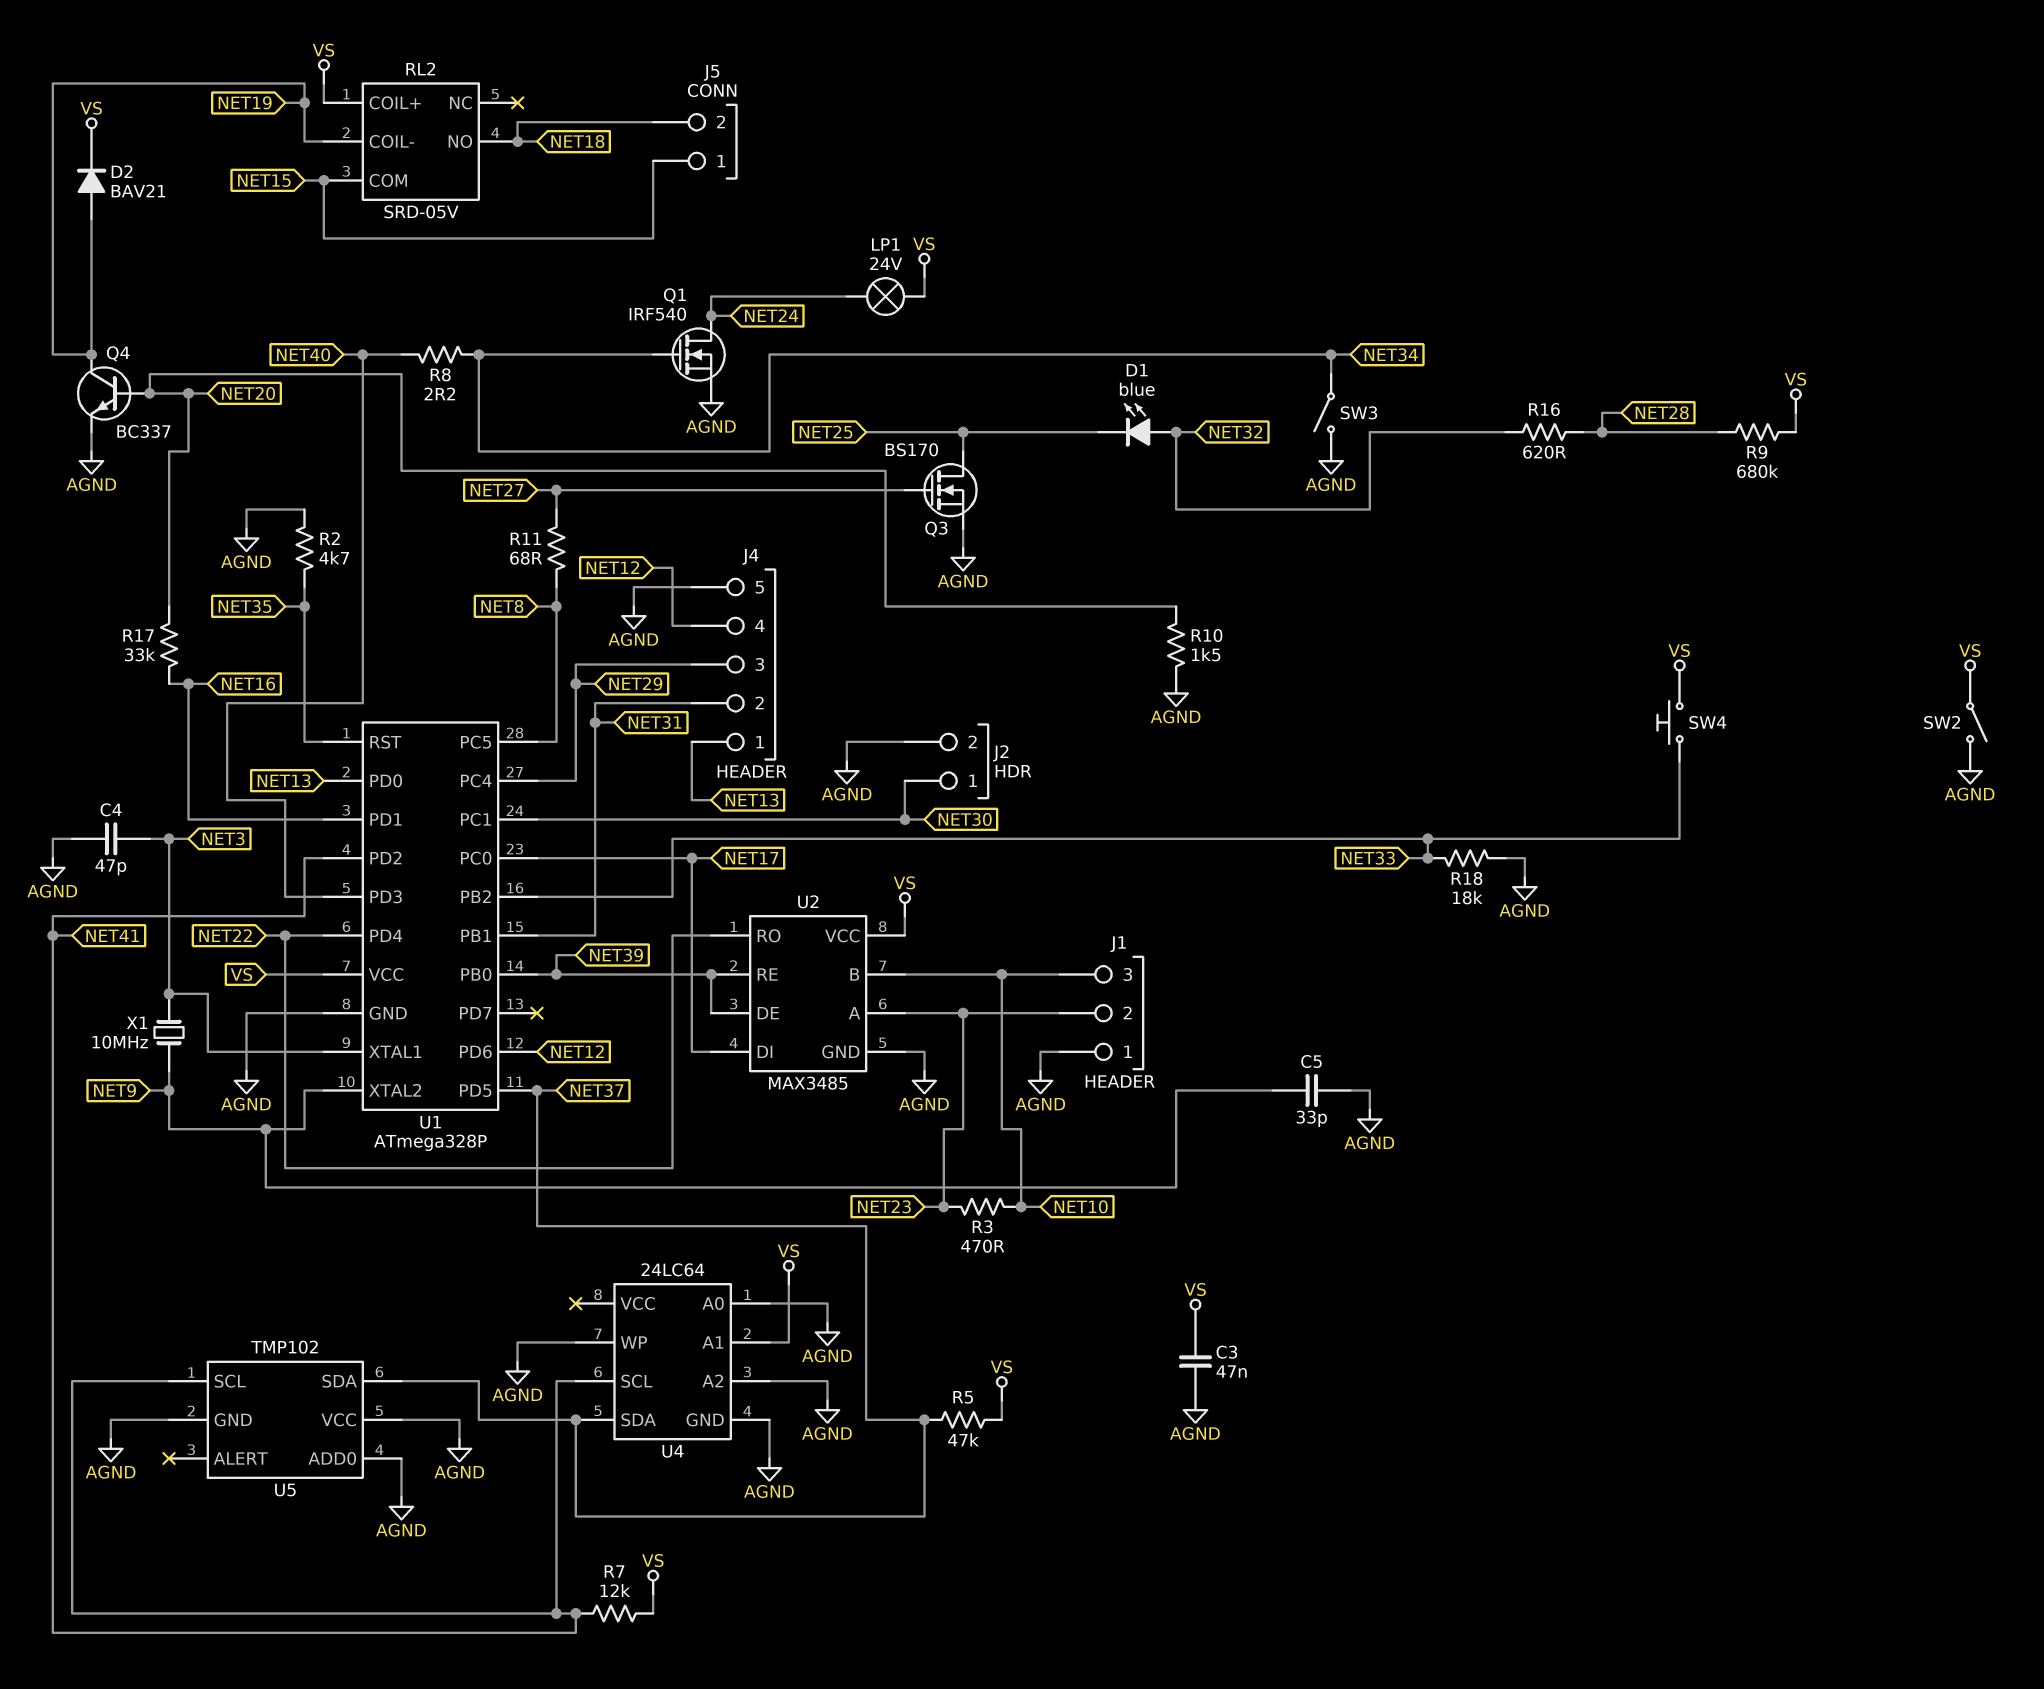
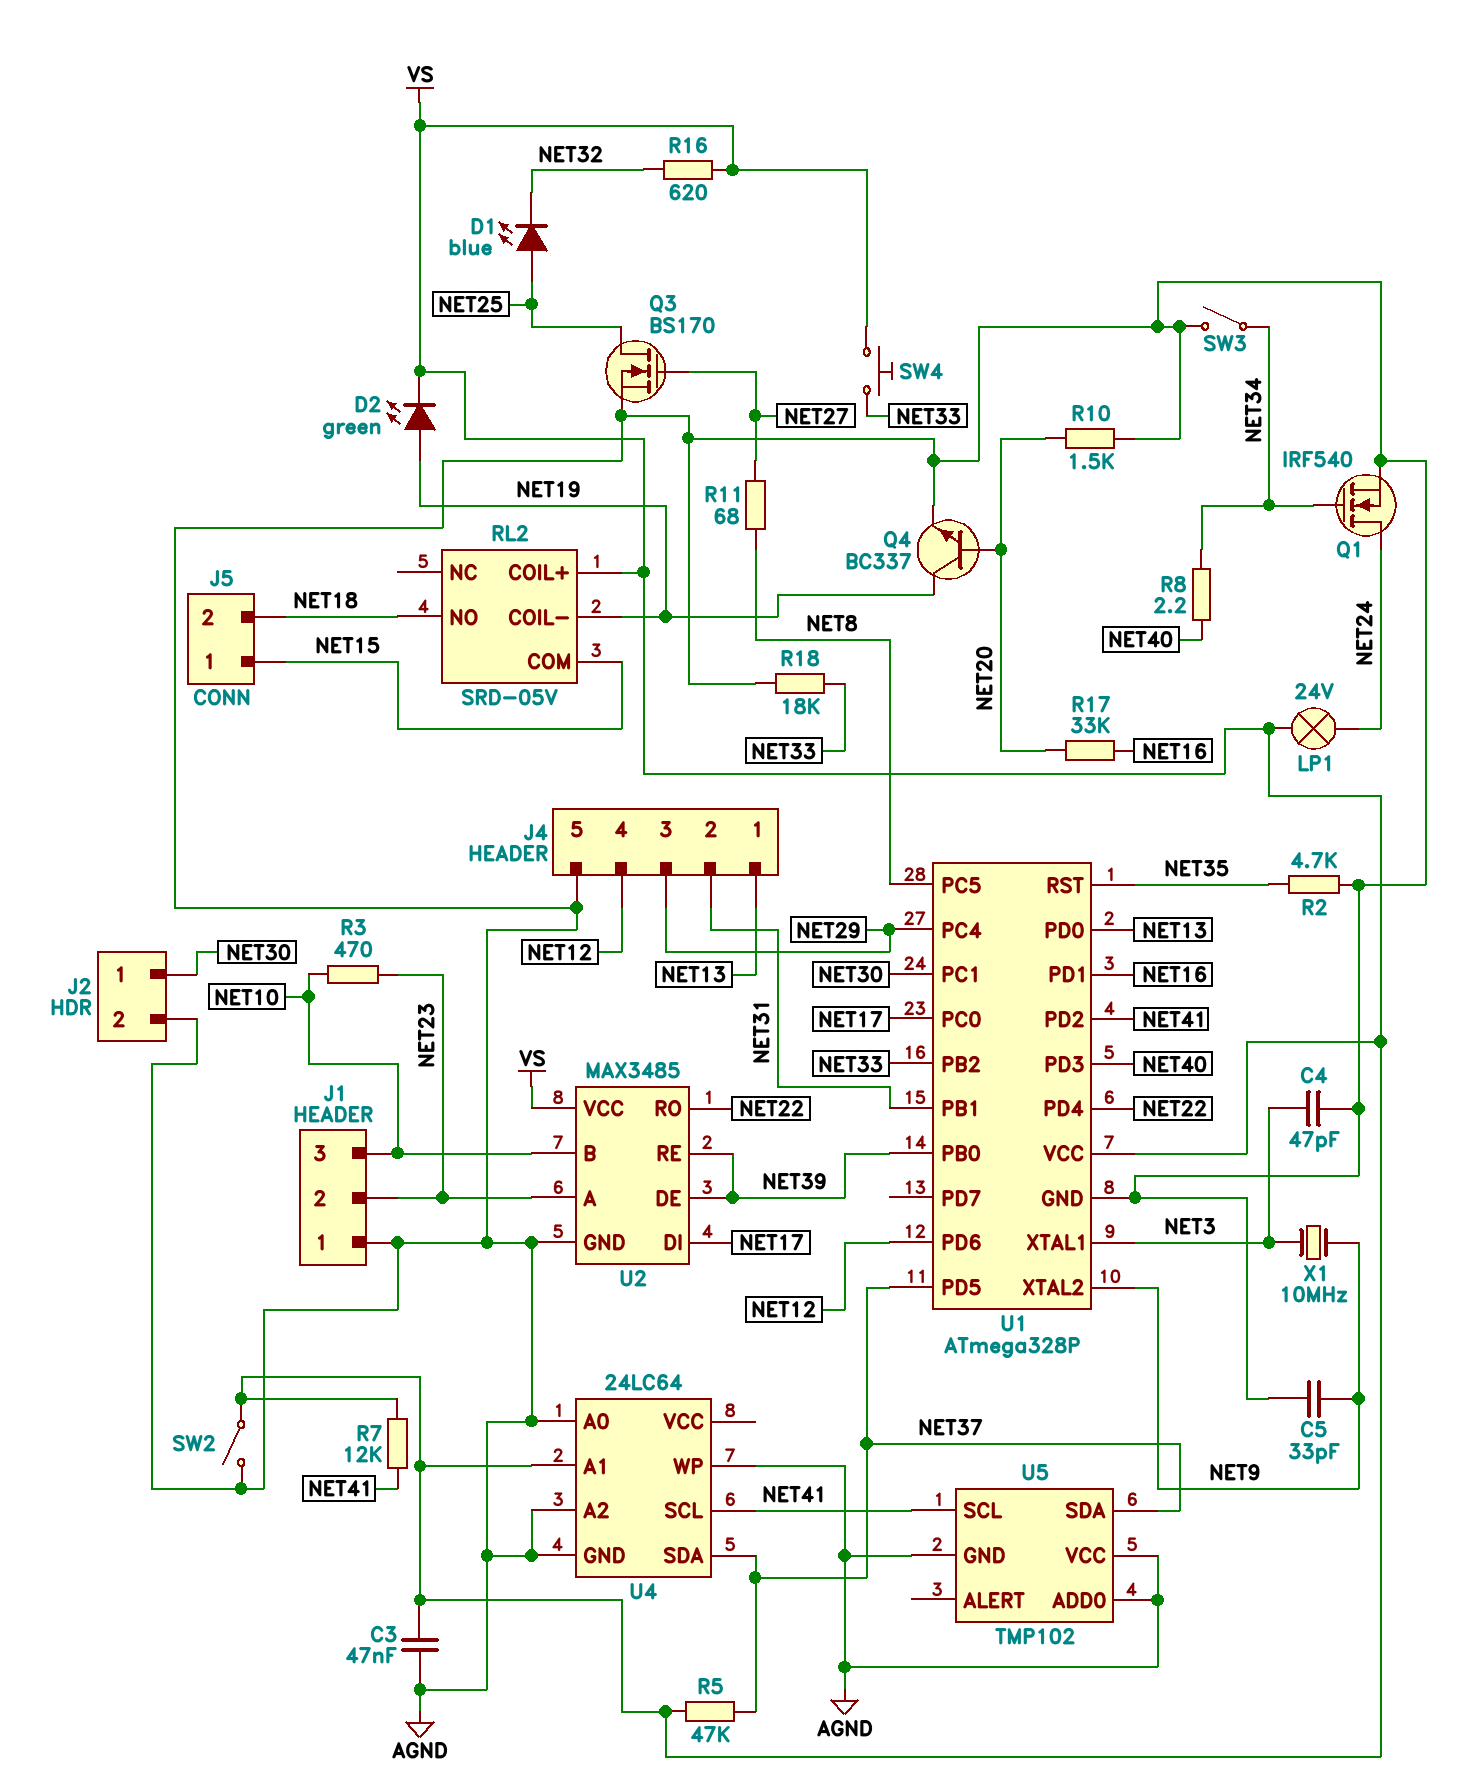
D1: LED blue (A NET32, K NET25) -> LED blue (A NET25, K NET32)
D2: diode BAV21 (A NET19, K VS) -> LED green (A NET19, K VS)
R9: 680k (NET28, VS) -> none
R16: 620 (NET28, NET32) -> 620 (NET32, VS)

